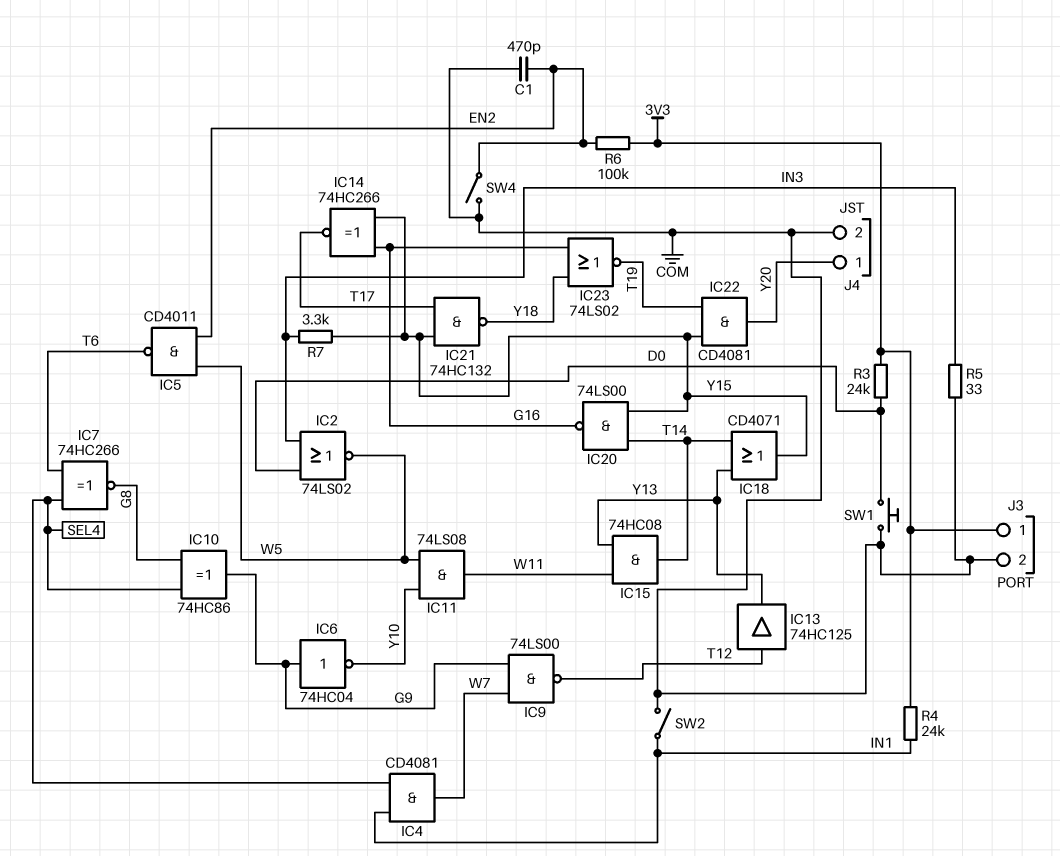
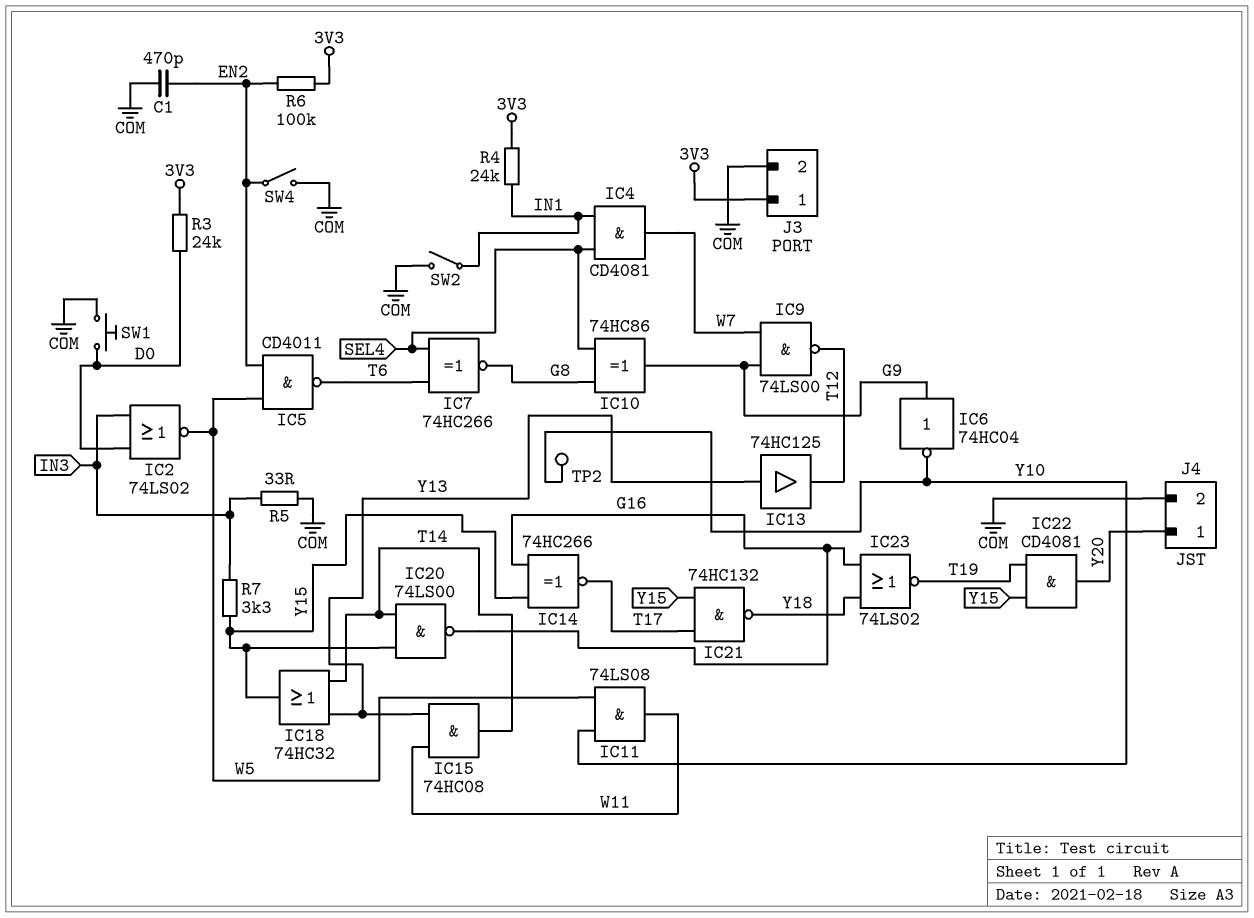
IC13: buffer 74HC125 (in T12, out Y13) -> buffer 74HC125 (in Y13, out T12)
IC18: OR CD4071 (in T14, in Y13, out Y15) -> OR 74HC32 (in T14, in Y13, out Y15)
TP2: none -> test point (Y10)

